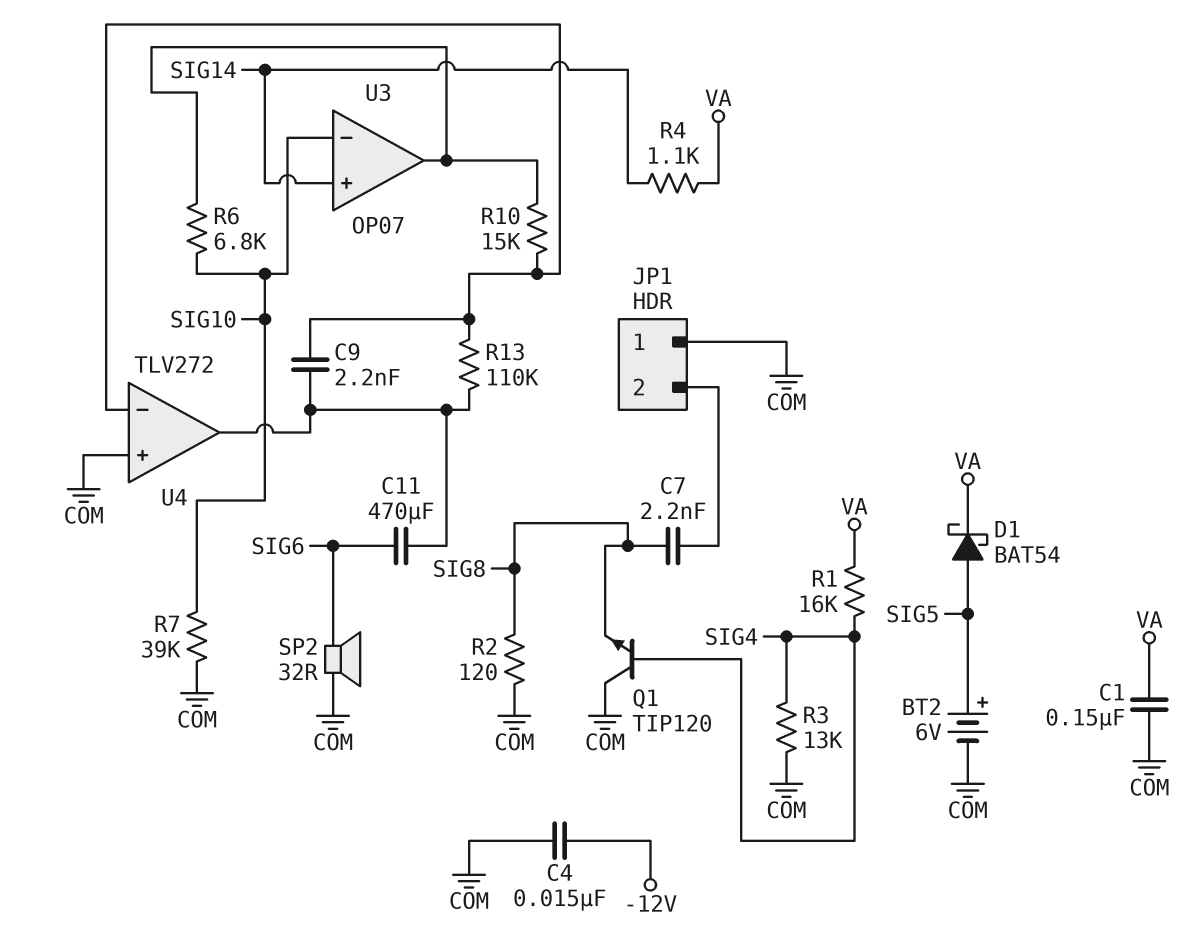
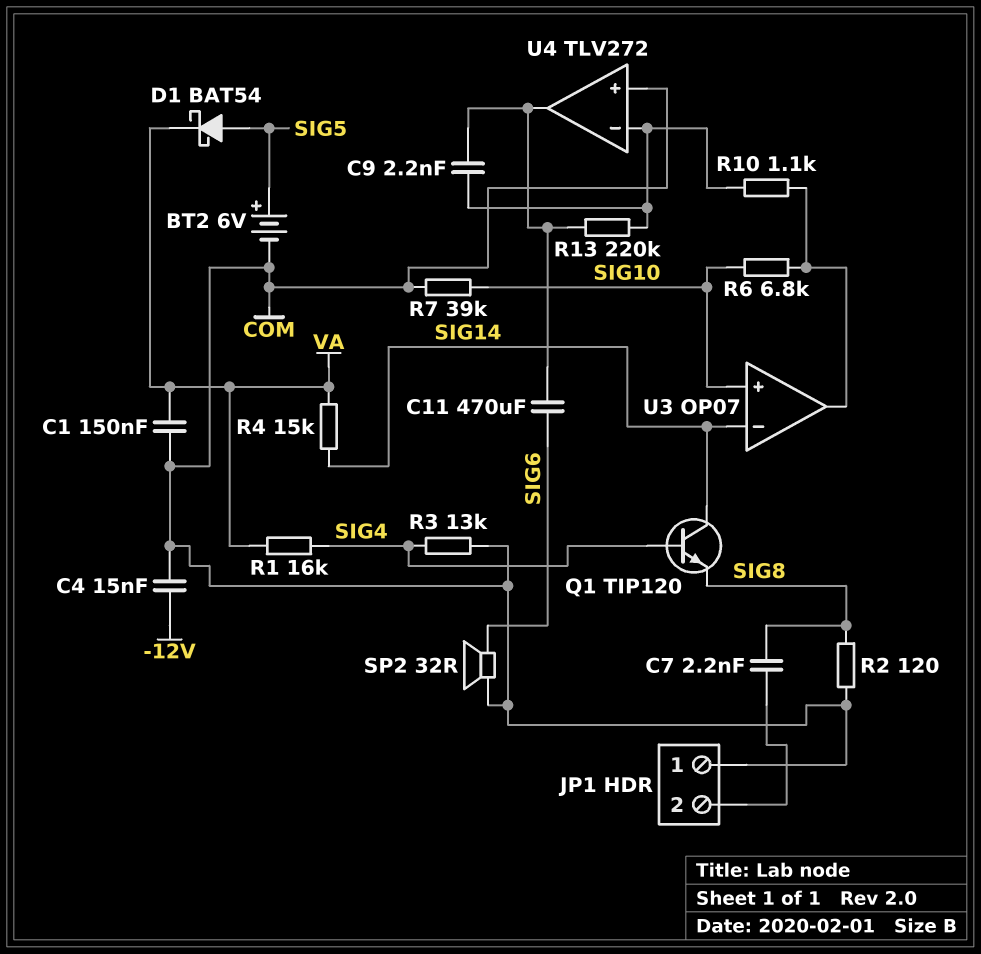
Q1: NPN TIP120 (B SIG4, C COM, E SIG8) -> NPN TIP120 (B SIG4, C SIG14, E SIG8)
R4: 1.1k (SIG14, VA) -> 15k (SIG14, VA)
R10: 15k (U3/out, U4/in-) -> 1.1k (U3/out, U4/in-)
R13: 110k (U4/in-, U4/out) -> 220k (U4/in-, U4/out)
U3 pin in+: SIG14 -> SIG10
U3 pin in-: SIG10 -> SIG14

